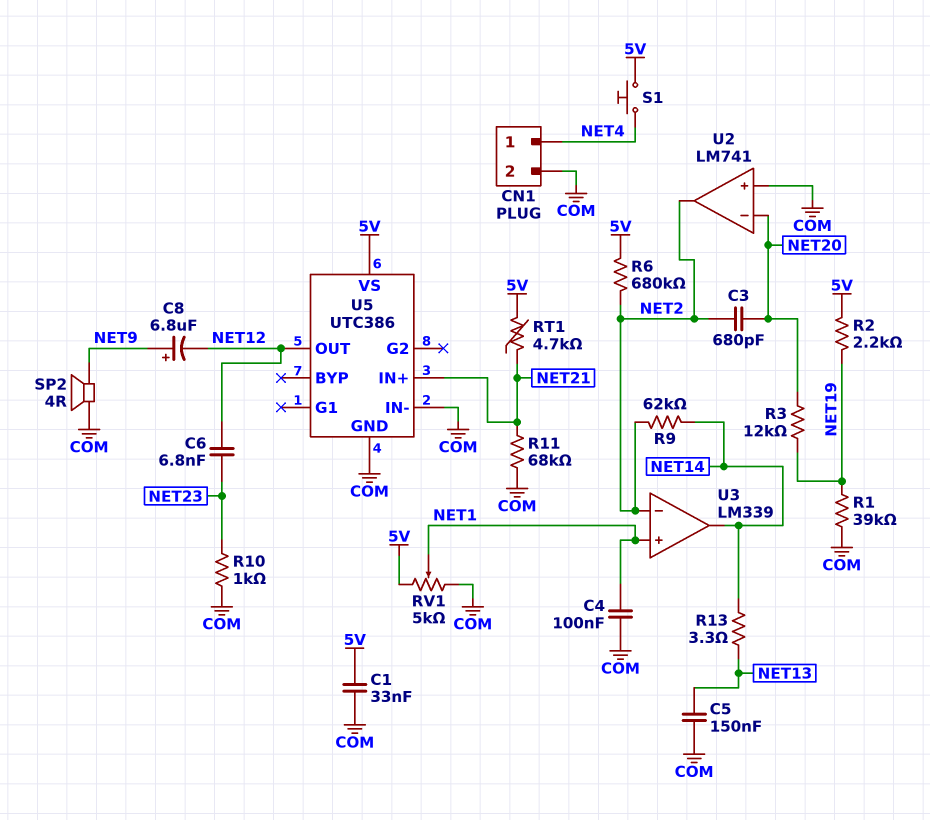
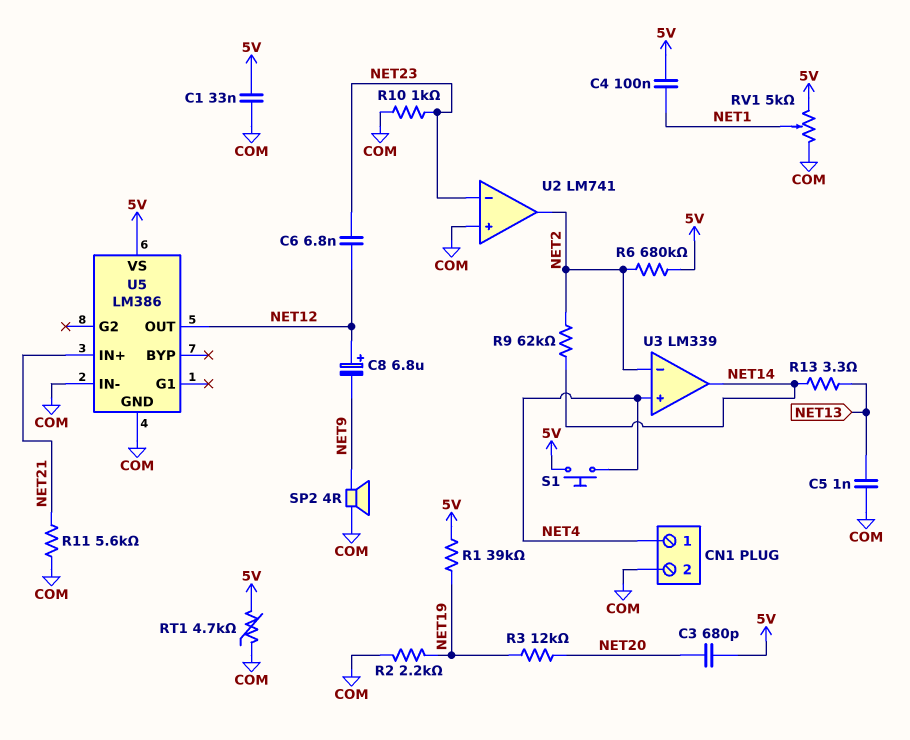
C3: 680pF (NET2, NET20) -> 680pF (5V, NET20)
C4: 100nF (COM, NET1) -> 100nF (5V, NET1)
C5: 150nF (COM, NET13) -> 1nF (COM, NET13)
C8: 6.8uF (plus NET9, minus NET12) -> 6.8uF (plus NET12, minus NET9)
R1: 39k (COM, NET19) -> 39k (5V, NET19)
R2: 2.2k (5V, NET19) -> 2.2k (COM, NET19)
R11: 68k (COM, NET21) -> 5.6k (COM, NET21)
RT1: 4.7k (5V, NET21) -> 4.7k (5V, COM)
U2 pin in-: NET20 -> NET23
U3 pin in+: NET1 -> NET4
U5: UTC386 -> LM386

